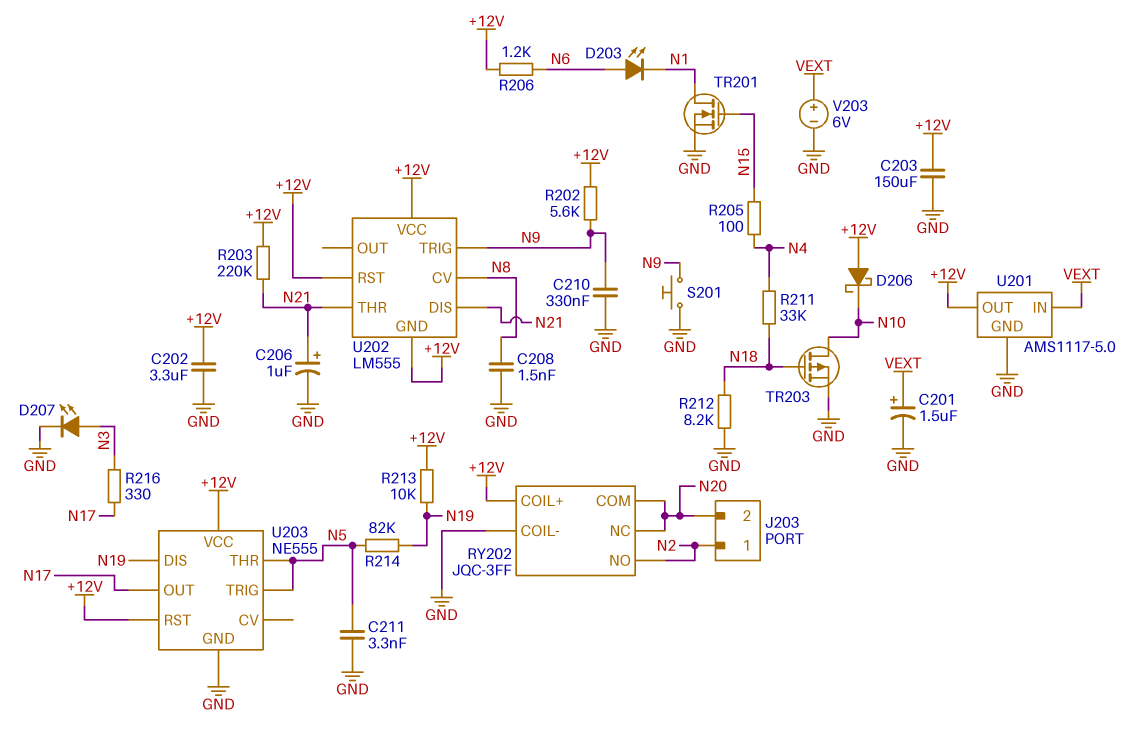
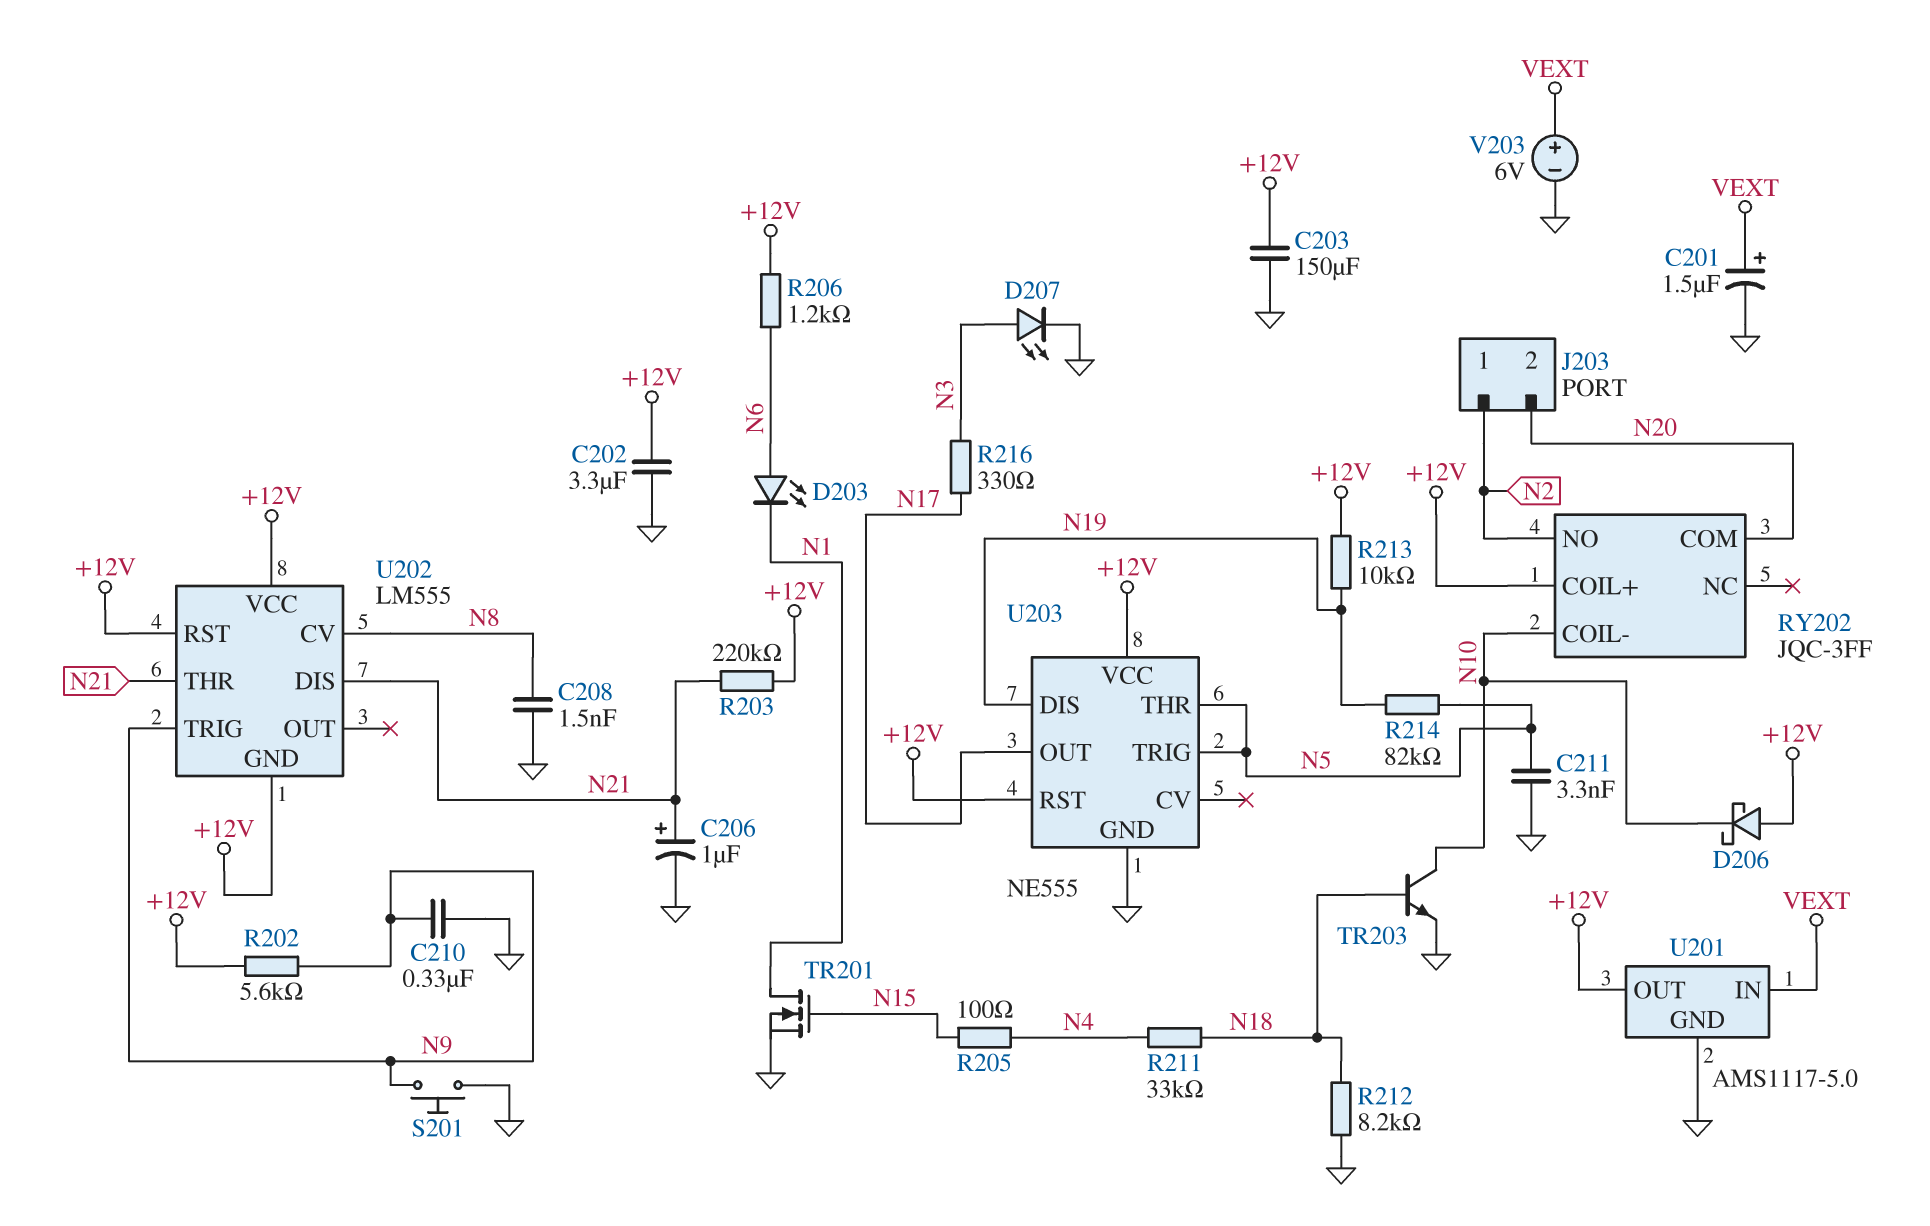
RY202 pin COIL-: GND -> N10
RY202 pin NC: N20 -> none
TR203: PMOS (G N18, D N10, S GND) -> NPN (B N18, C N10, E GND)

